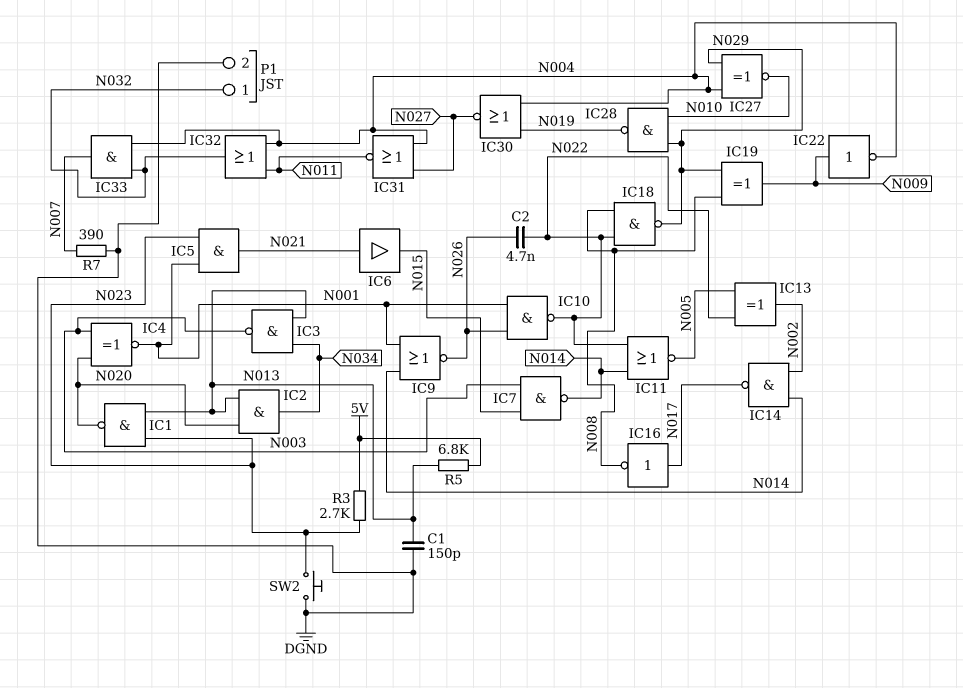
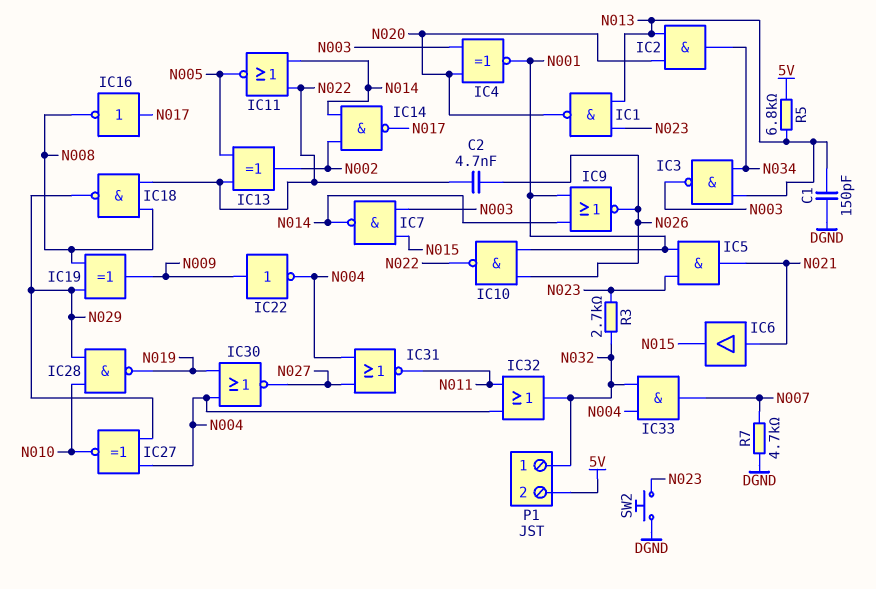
P1 pin 2: DGND -> 5V
R3: 2.7k (5V, N023) -> 2.7k (N023, N032)
R7: 390 (DGND, N007) -> 4.7k (DGND, N007)

